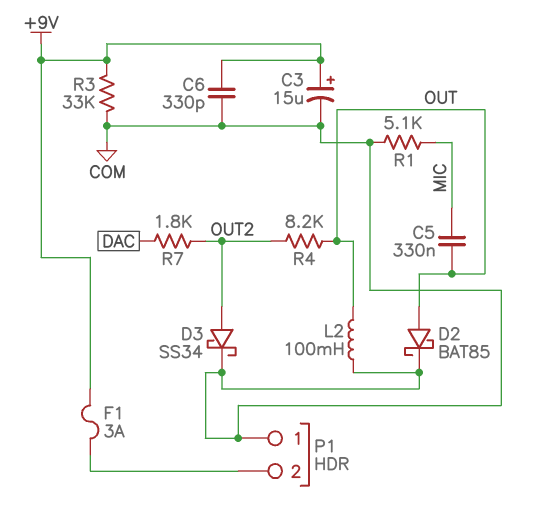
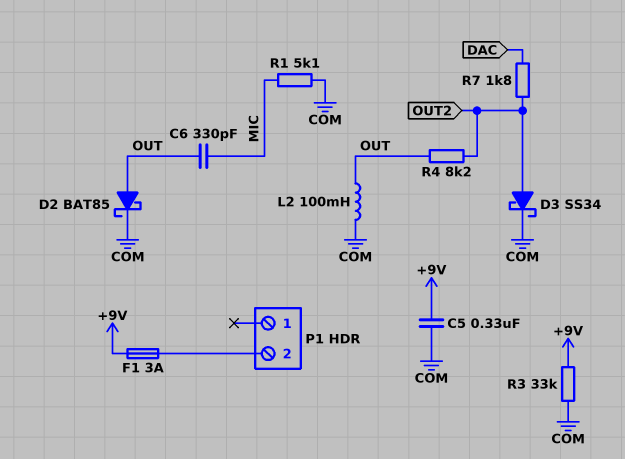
C3: 15uF (plus +9V, minus COM) -> none
C5: 330nF (MIC, OUT) -> 330nF (+9V, COM)
C6: 330pF (+9V, COM) -> 330pF (MIC, OUT)
P1 pin 1: COM -> none

